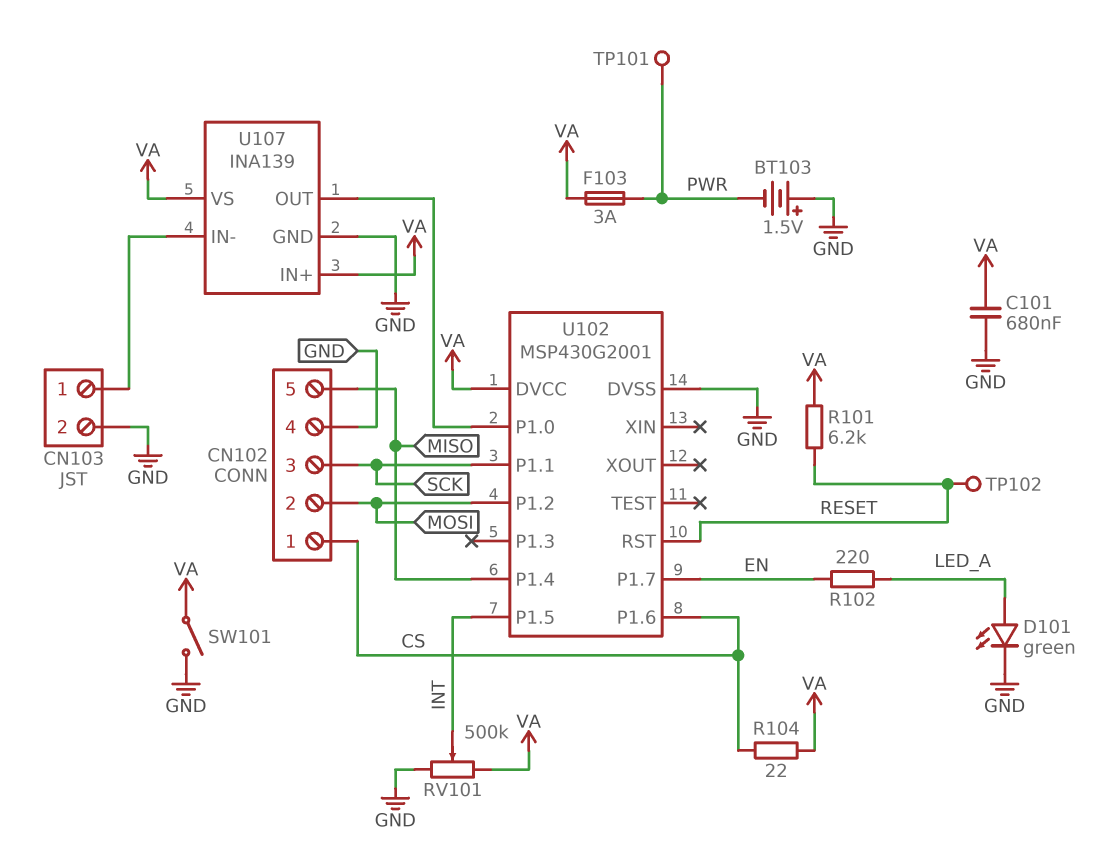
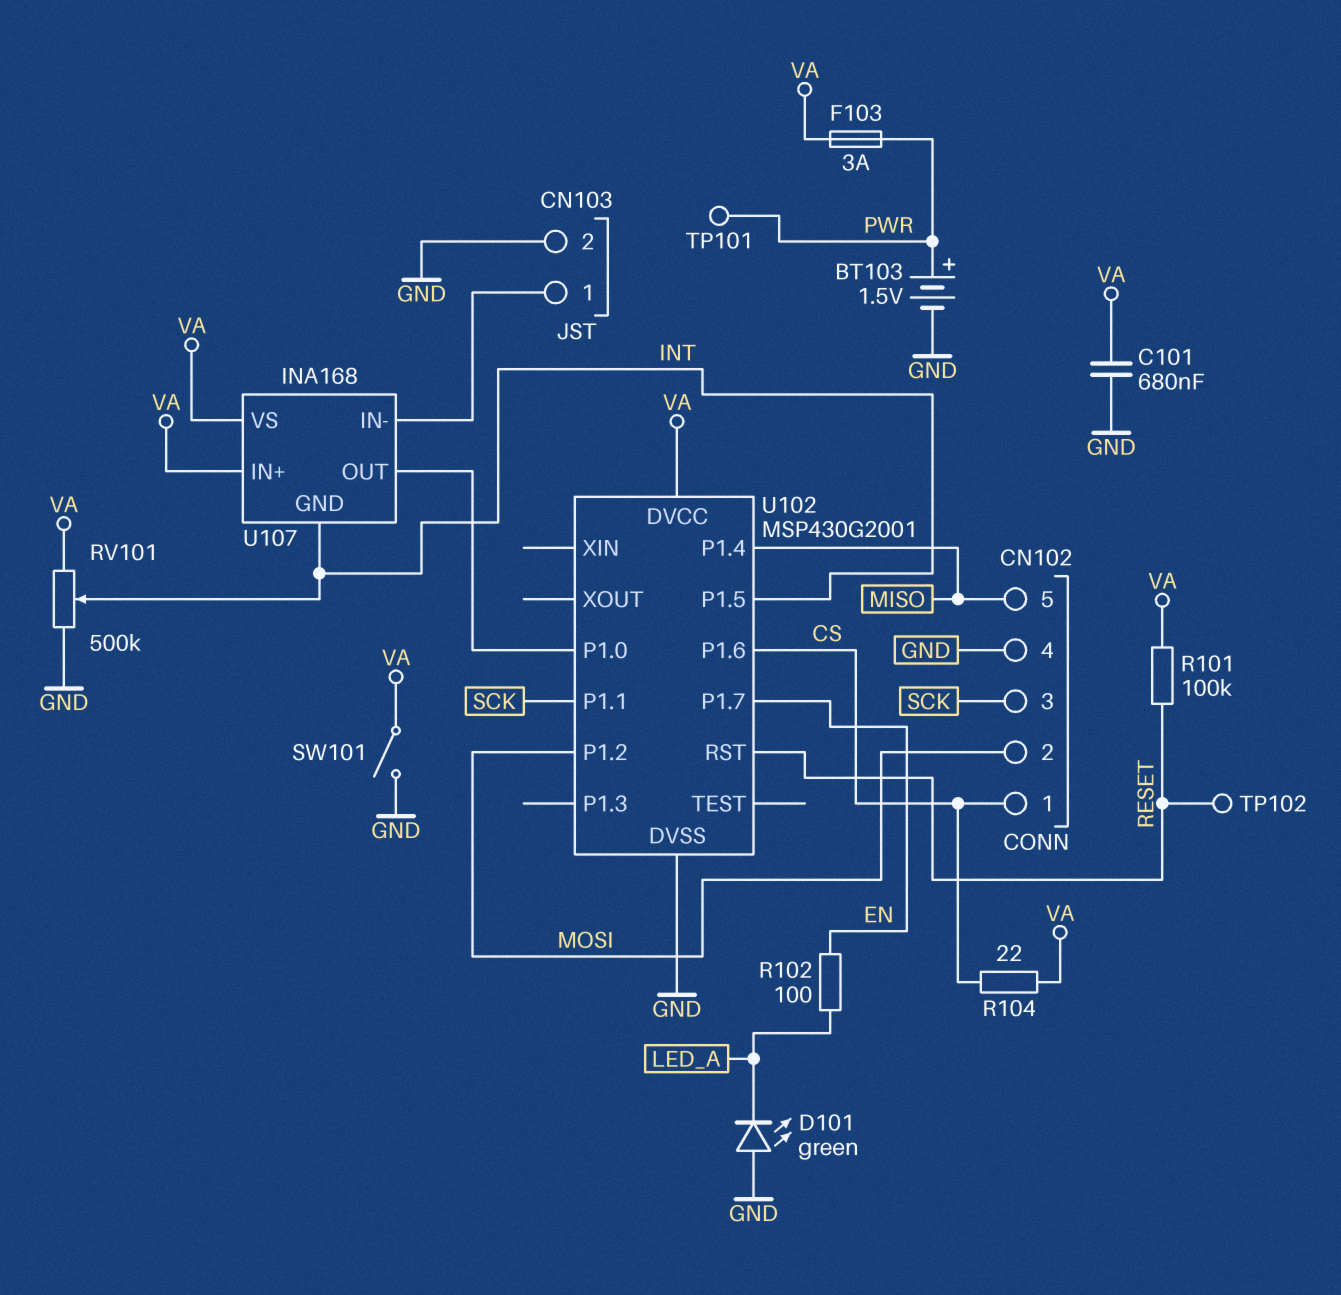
BT103: 1.5V (plus GND, minus PWR) -> 1.5V (plus PWR, minus GND)
D101: LED green (A LED_A, K GND) -> LED green (A GND, K LED_A)
R101: 6.2k (RESET, VA) -> 100k (RESET, VA)
R102: 220 (EN, LED_A) -> 100 (EN, LED_A)
U107: INA139 -> INA168
U107 pin GND: GND -> INT

